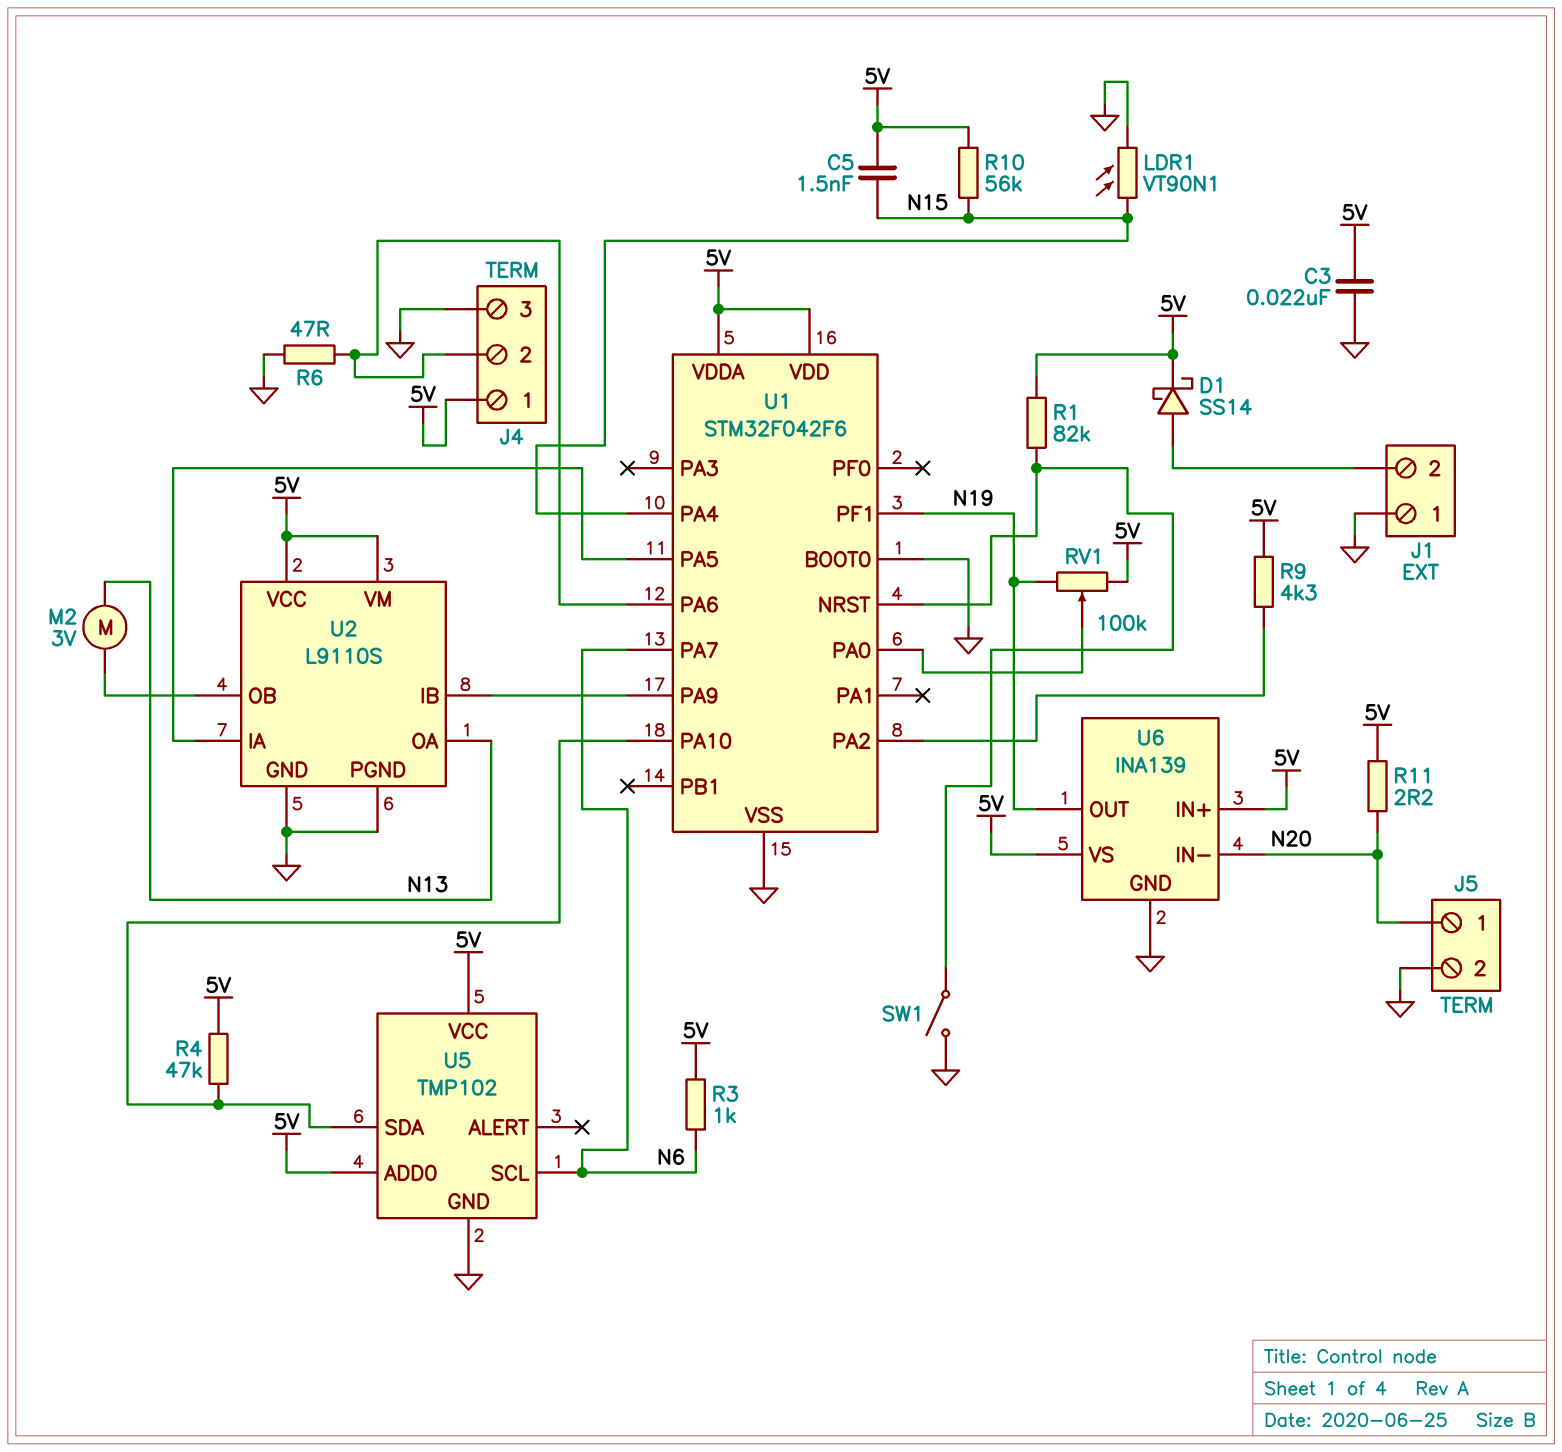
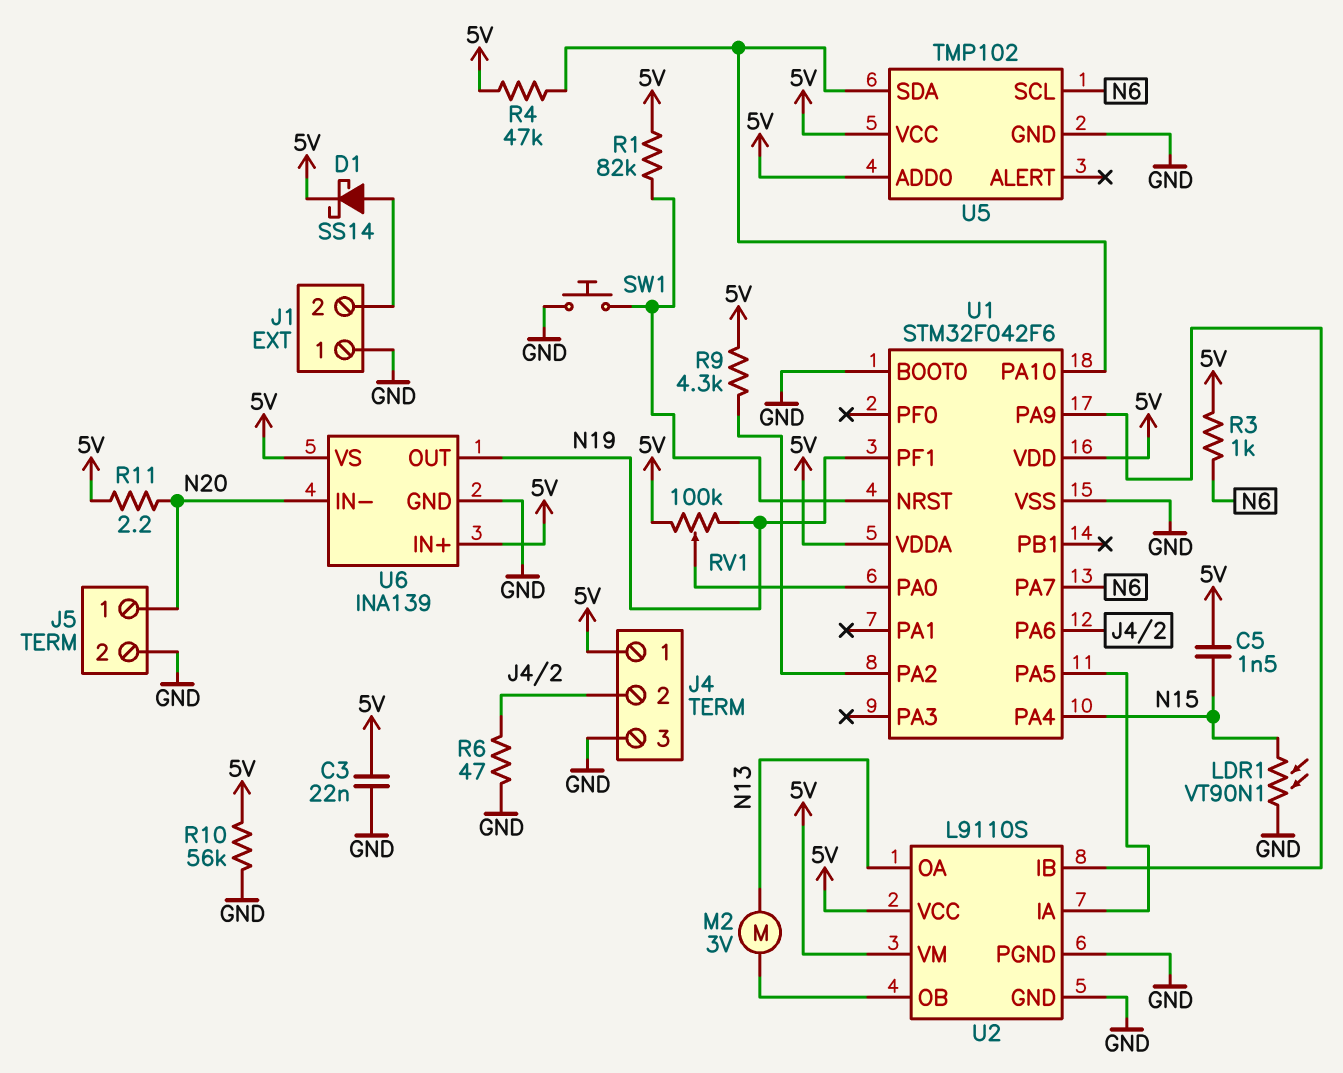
R10: 56k (5V, N15) -> 56k (5V, GND)
SW1: switch (GND, U1/NRST) -> button (GND, U1/NRST)

